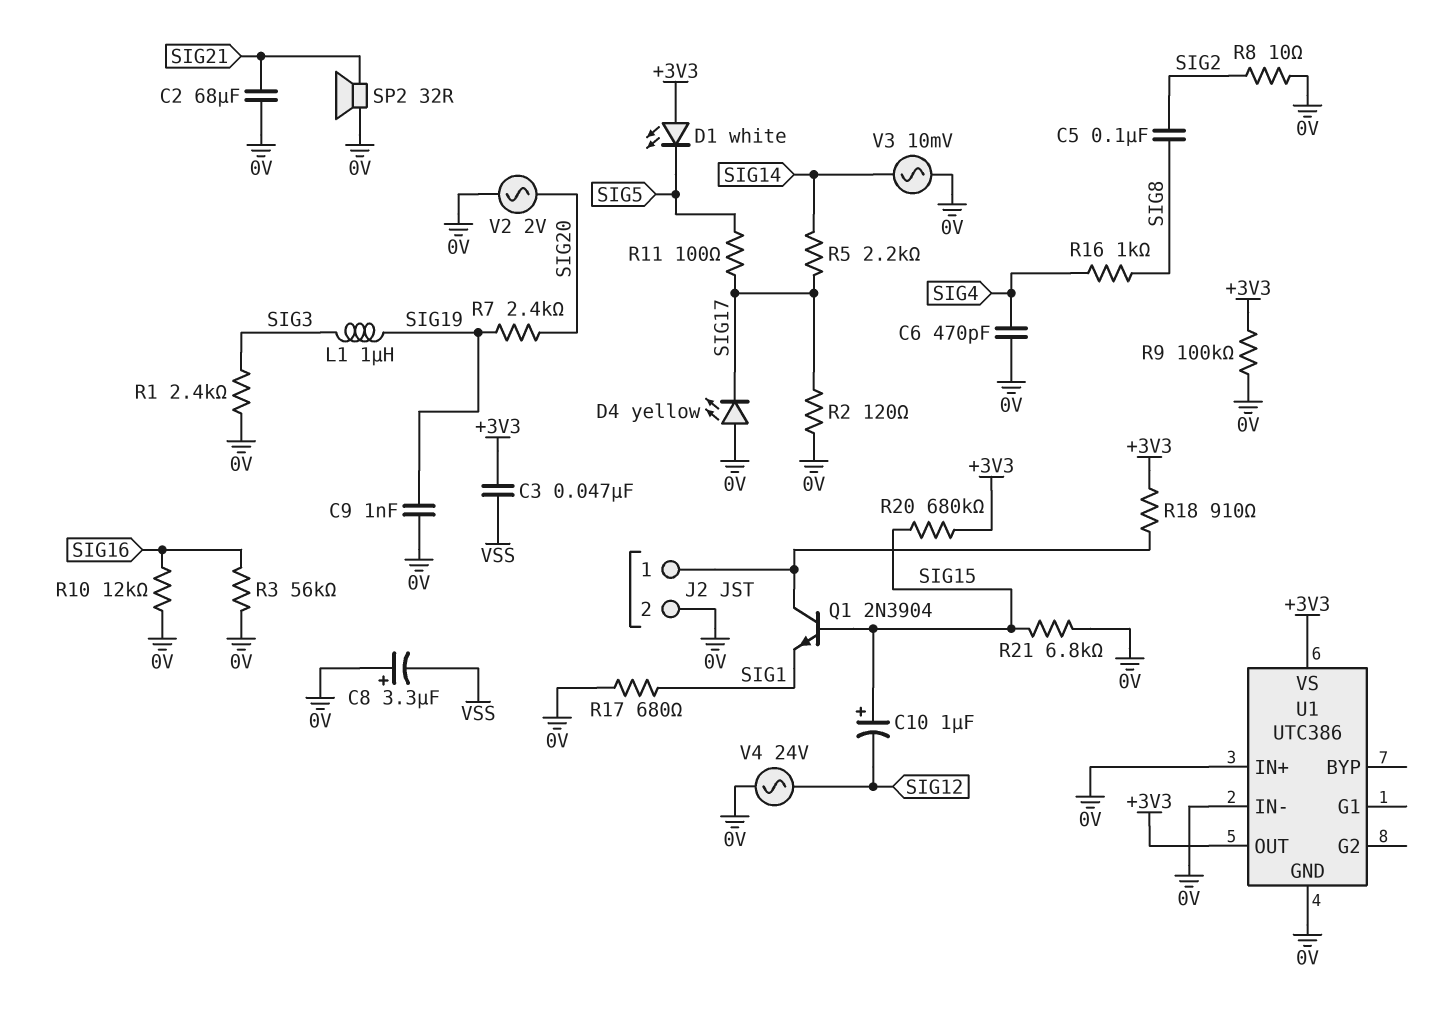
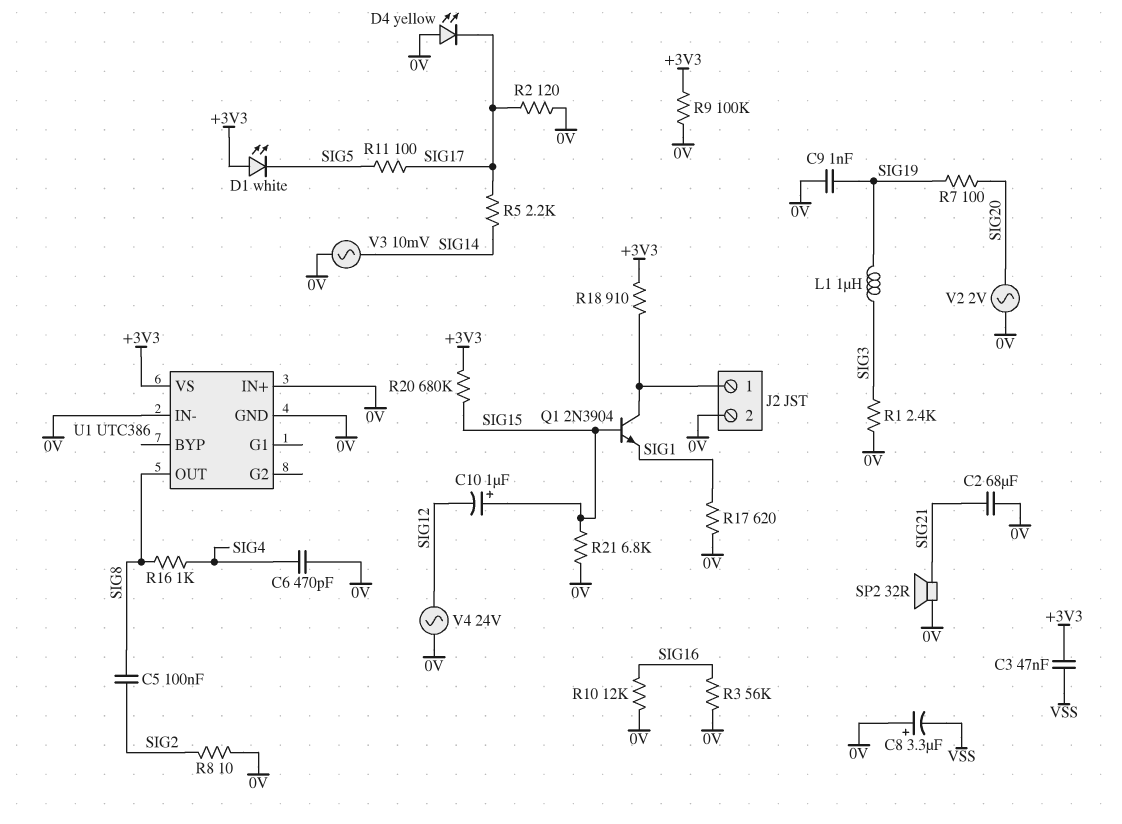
R7: 2.4k (SIG19, SIG20) -> 100 (SIG19, SIG20)
R17: 680 (0V, SIG1) -> 620 (0V, SIG1)
U1 pin OUT: +3V3 -> SIG8

